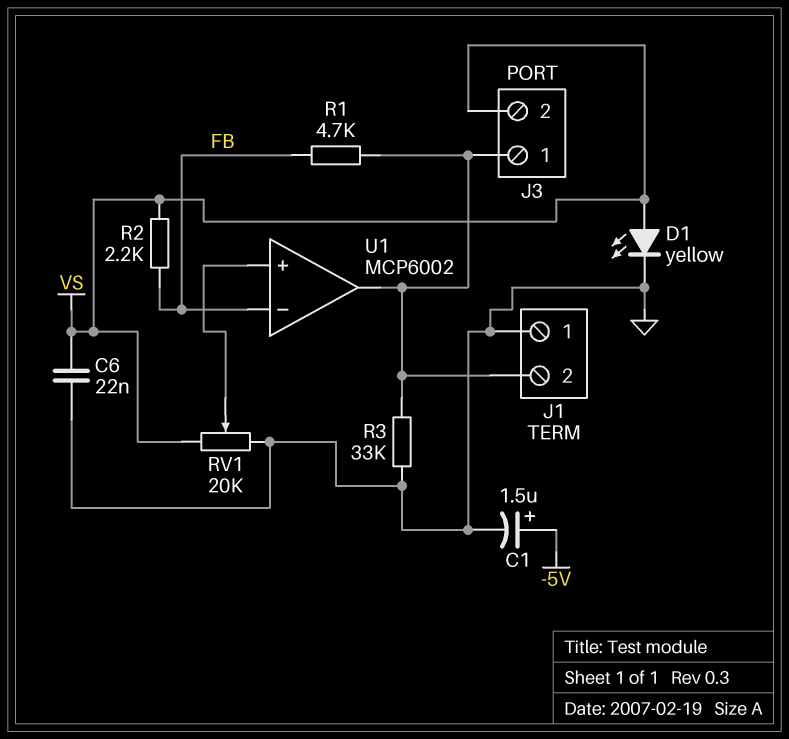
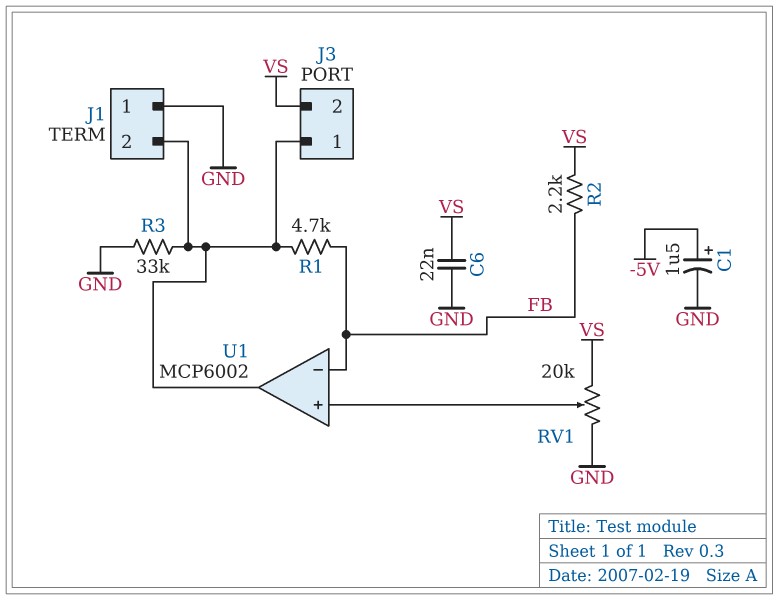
D1: LED yellow (A VS, K GND) -> none

